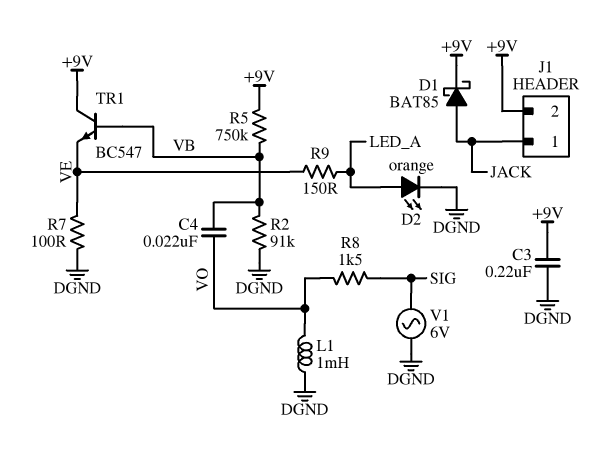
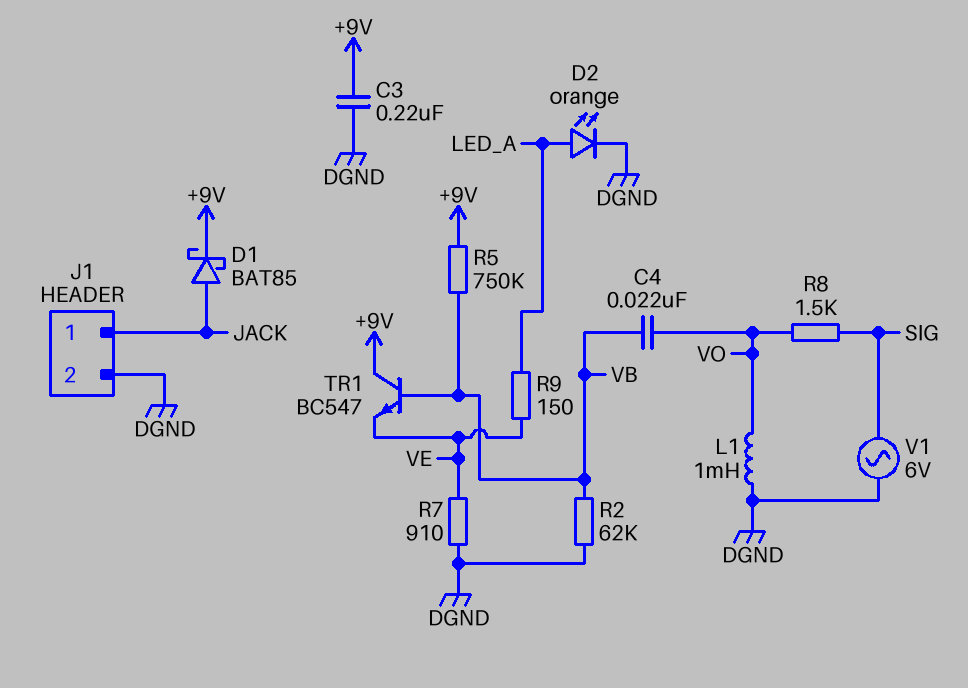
J1 pin 2: +9V -> DGND
R2: 91k (DGND, VB) -> 62k (DGND, VB)
R7: 100 (DGND, VE) -> 910 (DGND, VE)

